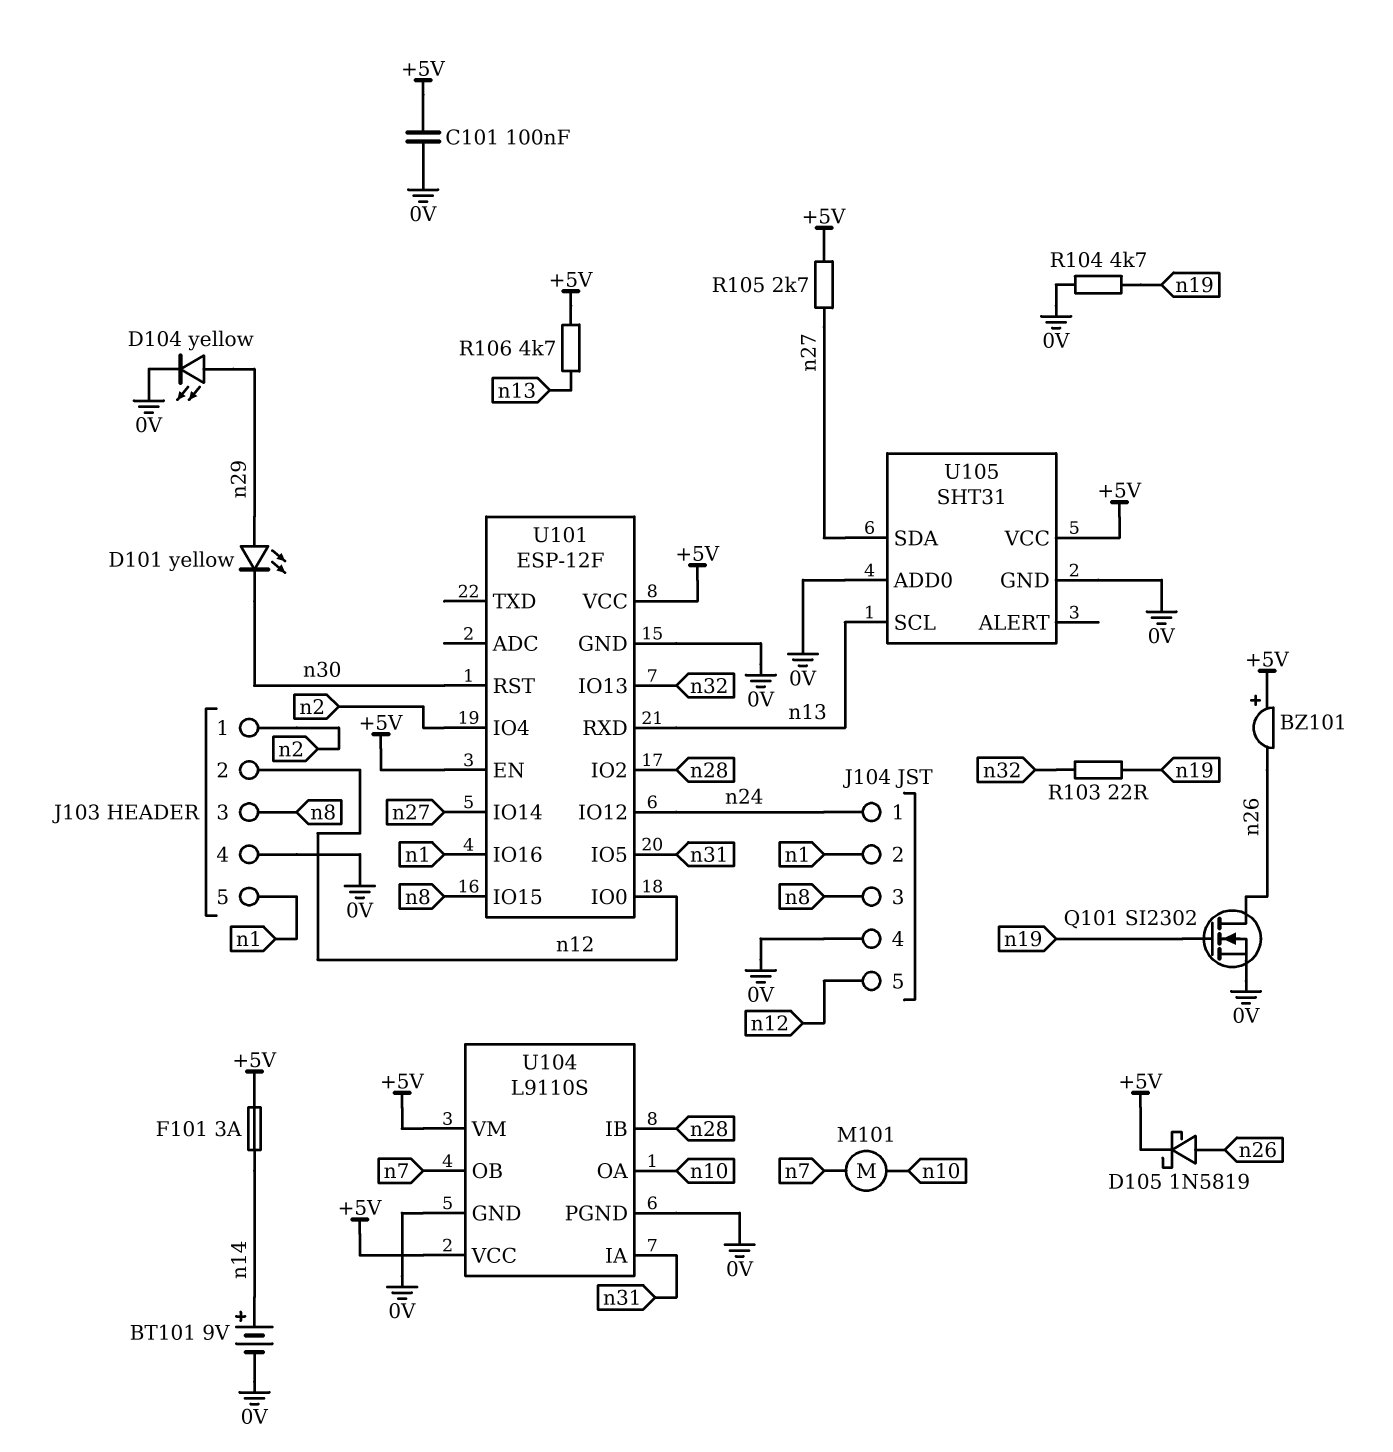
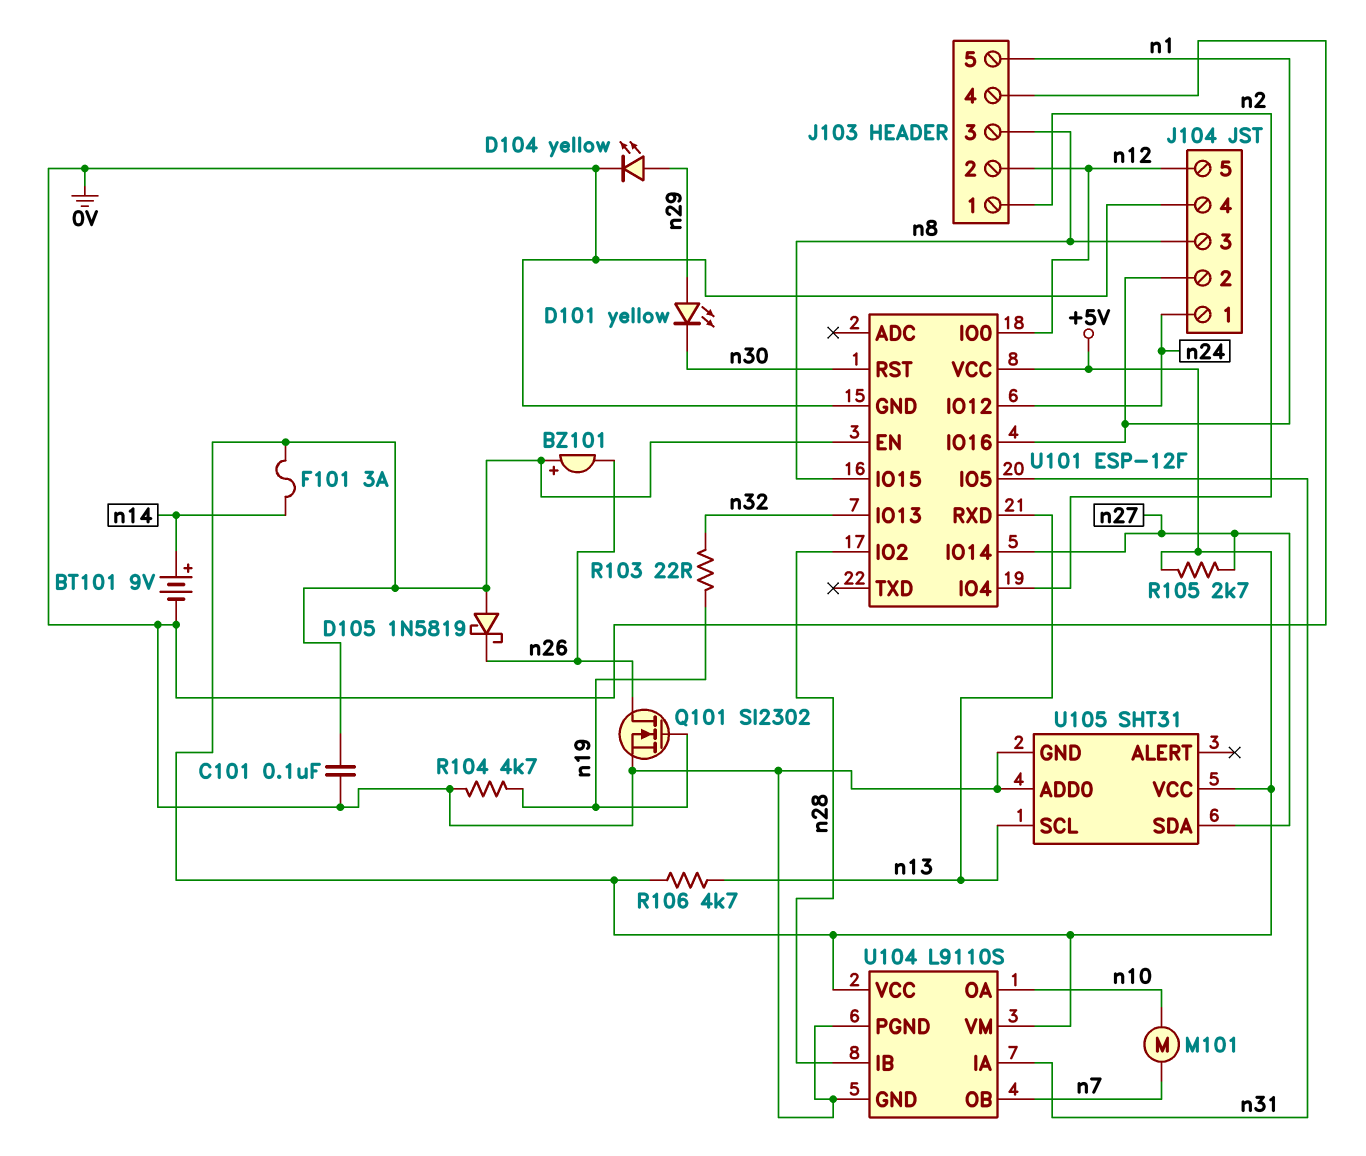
D105: schottky 1N5819 (A n26, K +5V) -> schottky 1N5819 (A +5V, K n26)

